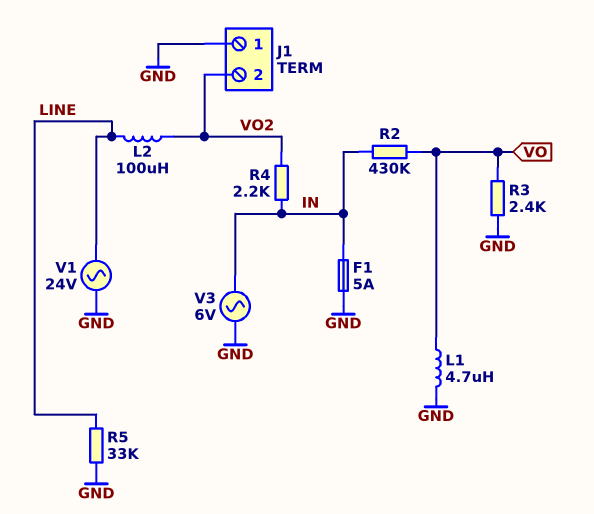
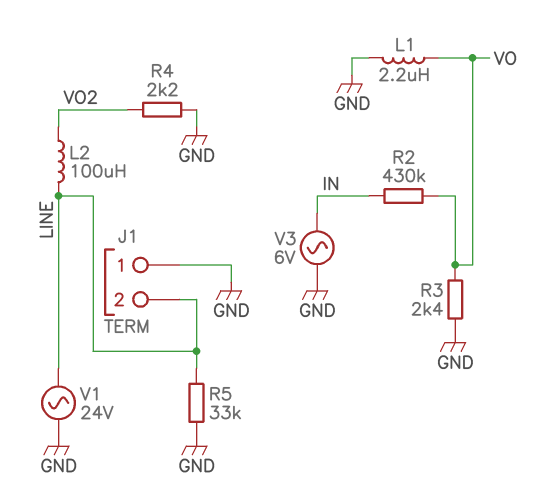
F1: 5A (GND, IN) -> none
J1 pin 2: VO2 -> LINE
L1: 4.7uH (GND, VO) -> 2.2uH (GND, VO)
R4: 2.2k (IN, VO2) -> 2.2k (GND, VO2)

